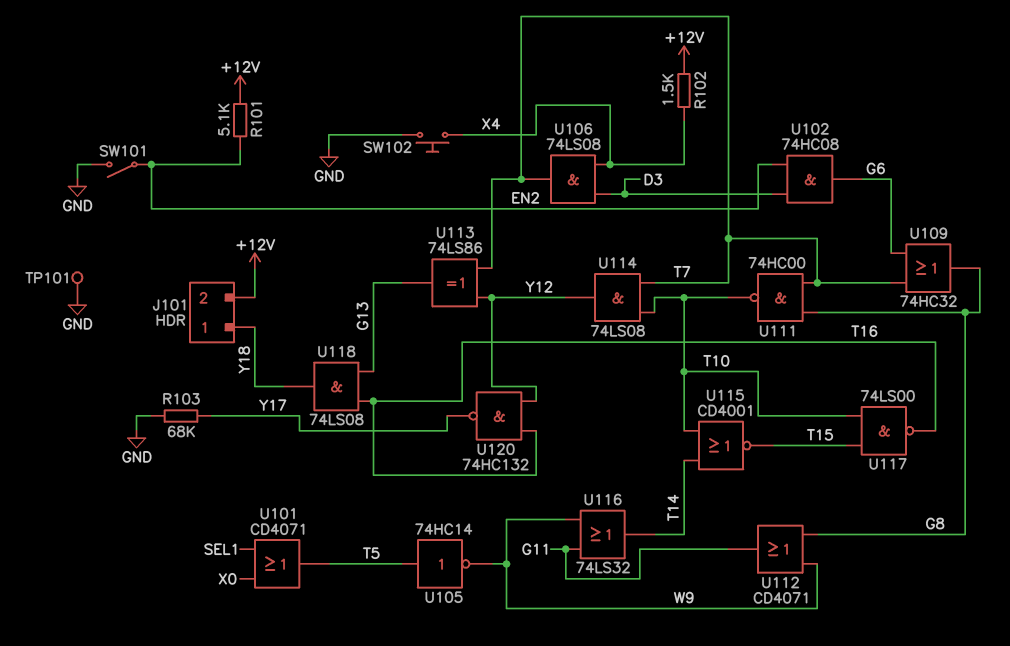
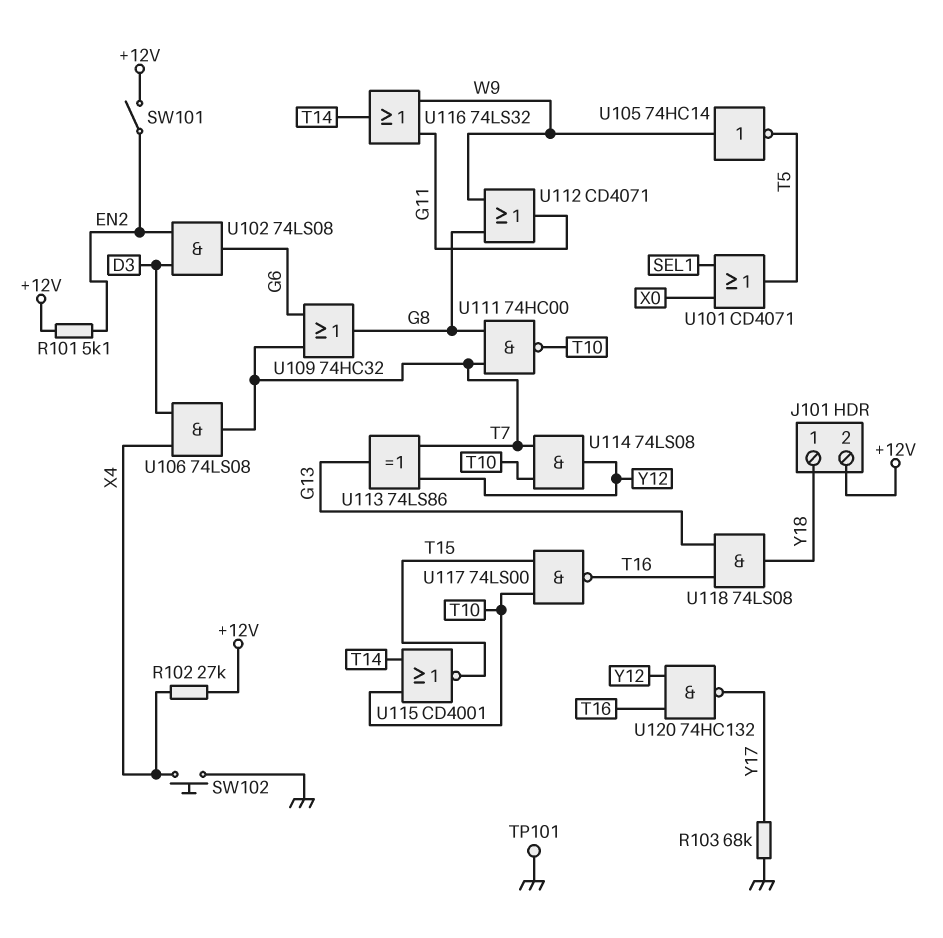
R102: 1.5k (+12V, X4) -> 27k (+12V, X4)
SW101: switch (EN2, GND) -> switch (+12V, EN2)
U102: AND 74HC08 (in D3, in EN2, out G6) -> AND 74LS08 (in D3, in EN2, out G6)
U105: NOT 74HC14 (in T5, out W9) -> NOT 74HC14 (in W9, out T5)

